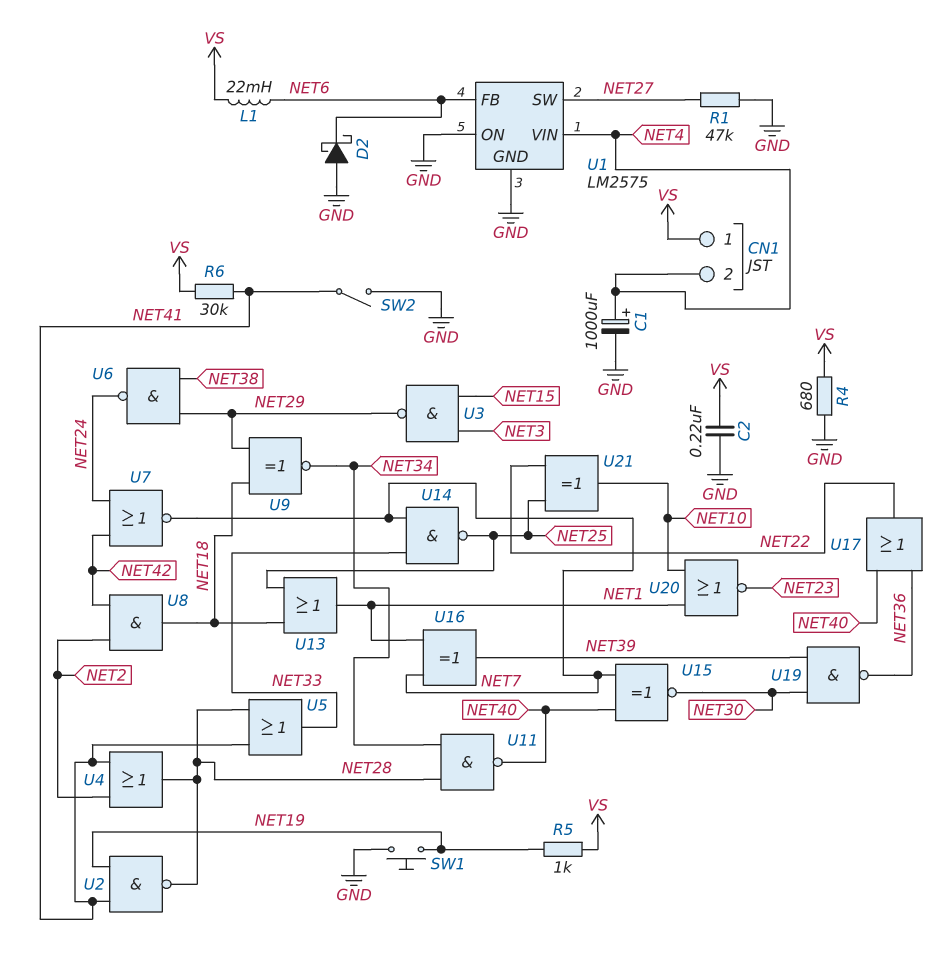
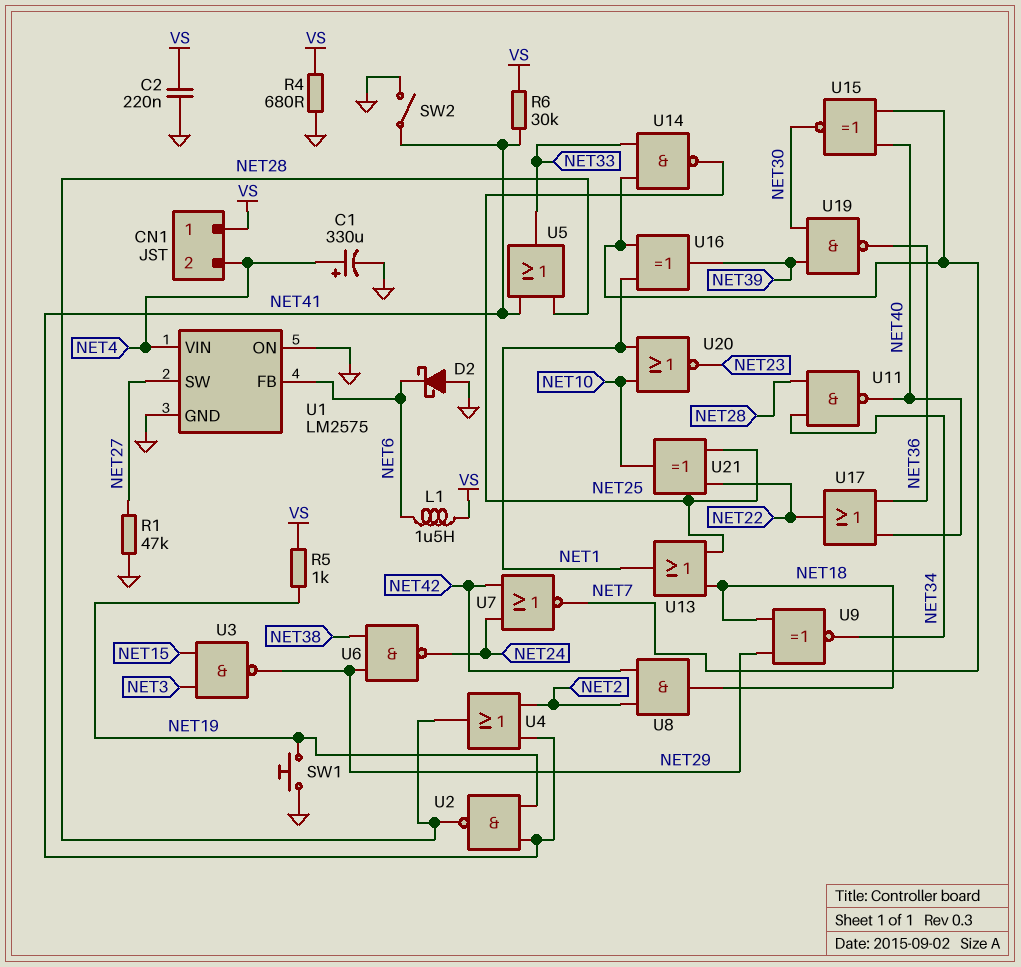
C1: 1000uF (plus NET4, minus GND) -> 330uF (plus NET4, minus GND)
L1: 22mH (NET6, VS) -> 1.5uH (NET6, VS)

